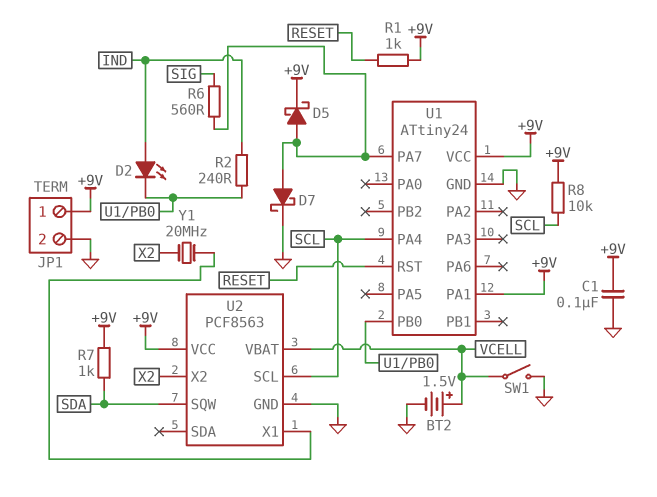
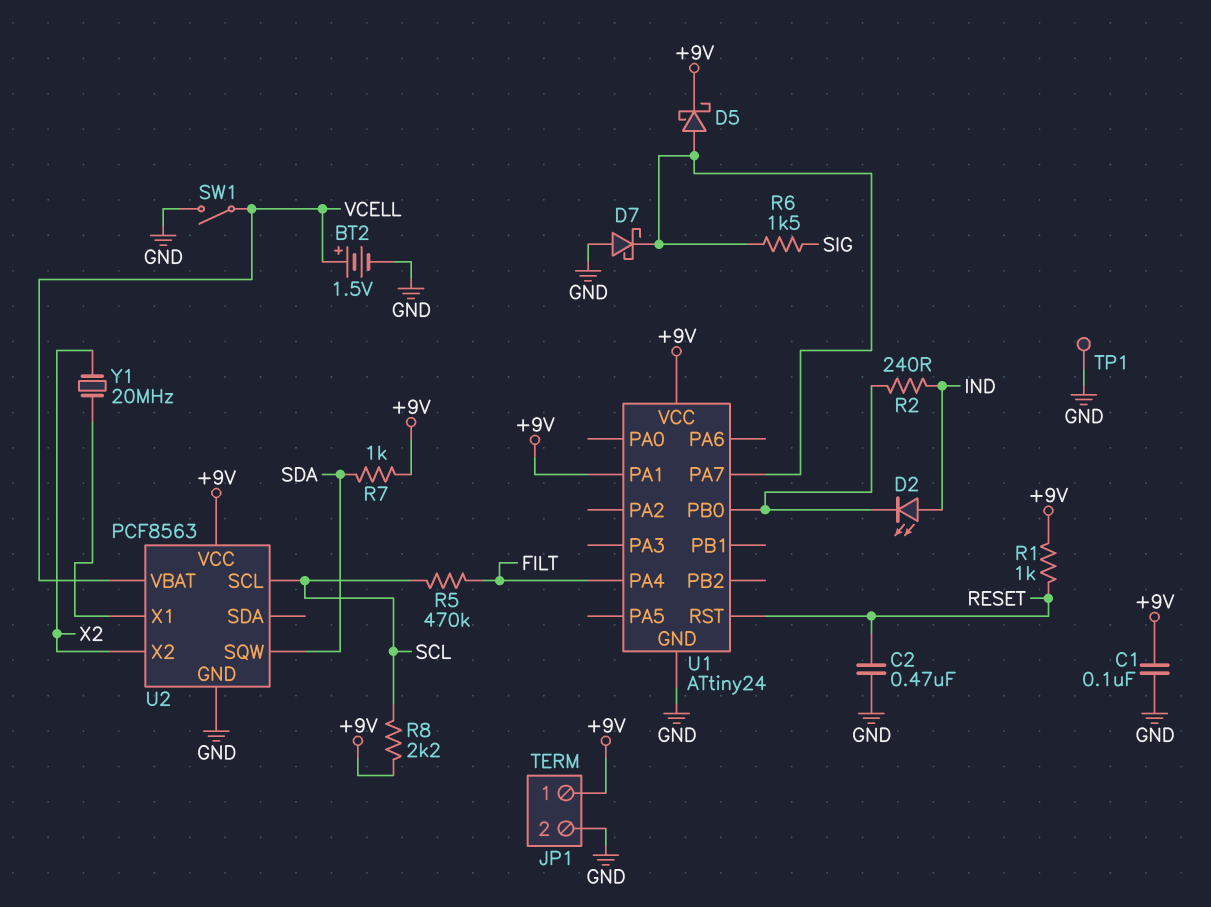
C2: none -> 470nF (GND, RESET)
D7: schottky (A U1/PA7, K GND) -> schottky (A GND, K U1/PA7)
R5: none -> 470k (FILT, SCL)
R6: 560 (SIG, U1/PA7) -> 1.5k (SIG, U1/PA7)
R8: 10k (+9V, SCL) -> 2.2k (+9V, SCL)
TP1: none -> test point (GND)
U1 pin PA4: SCL -> FILT

